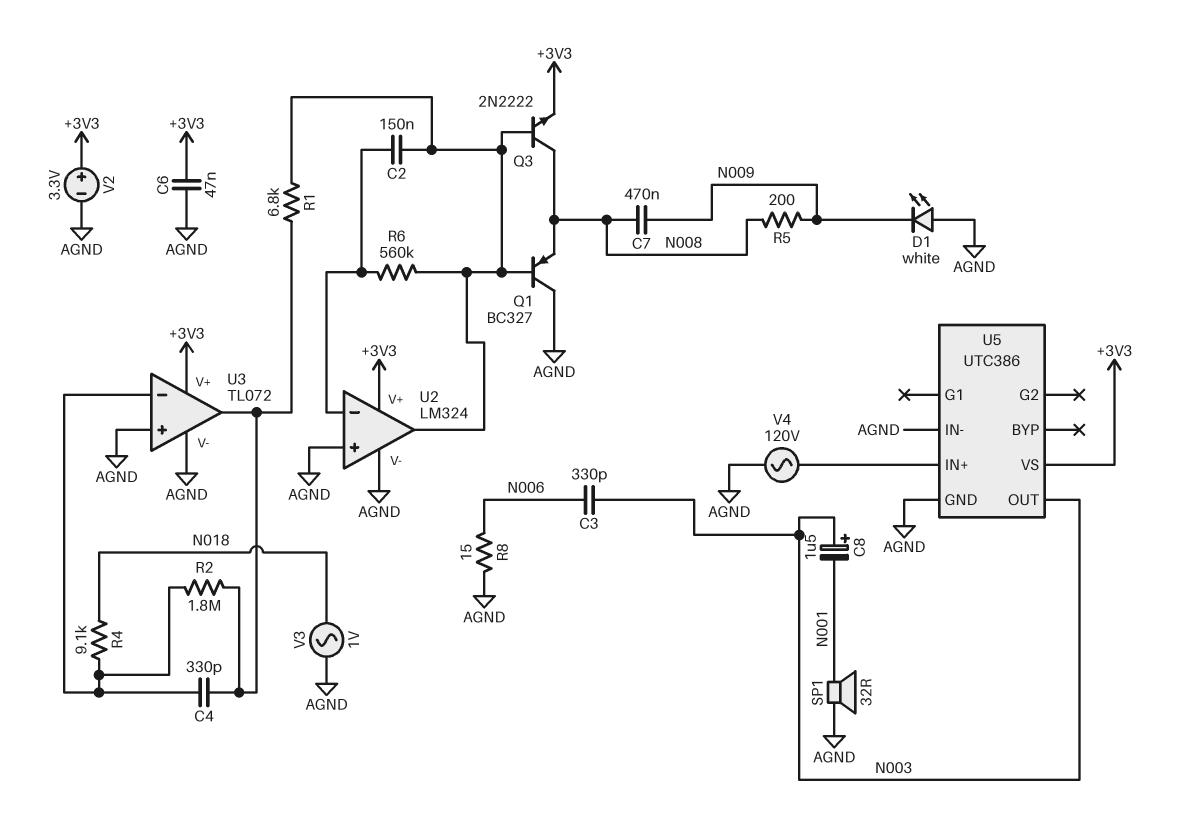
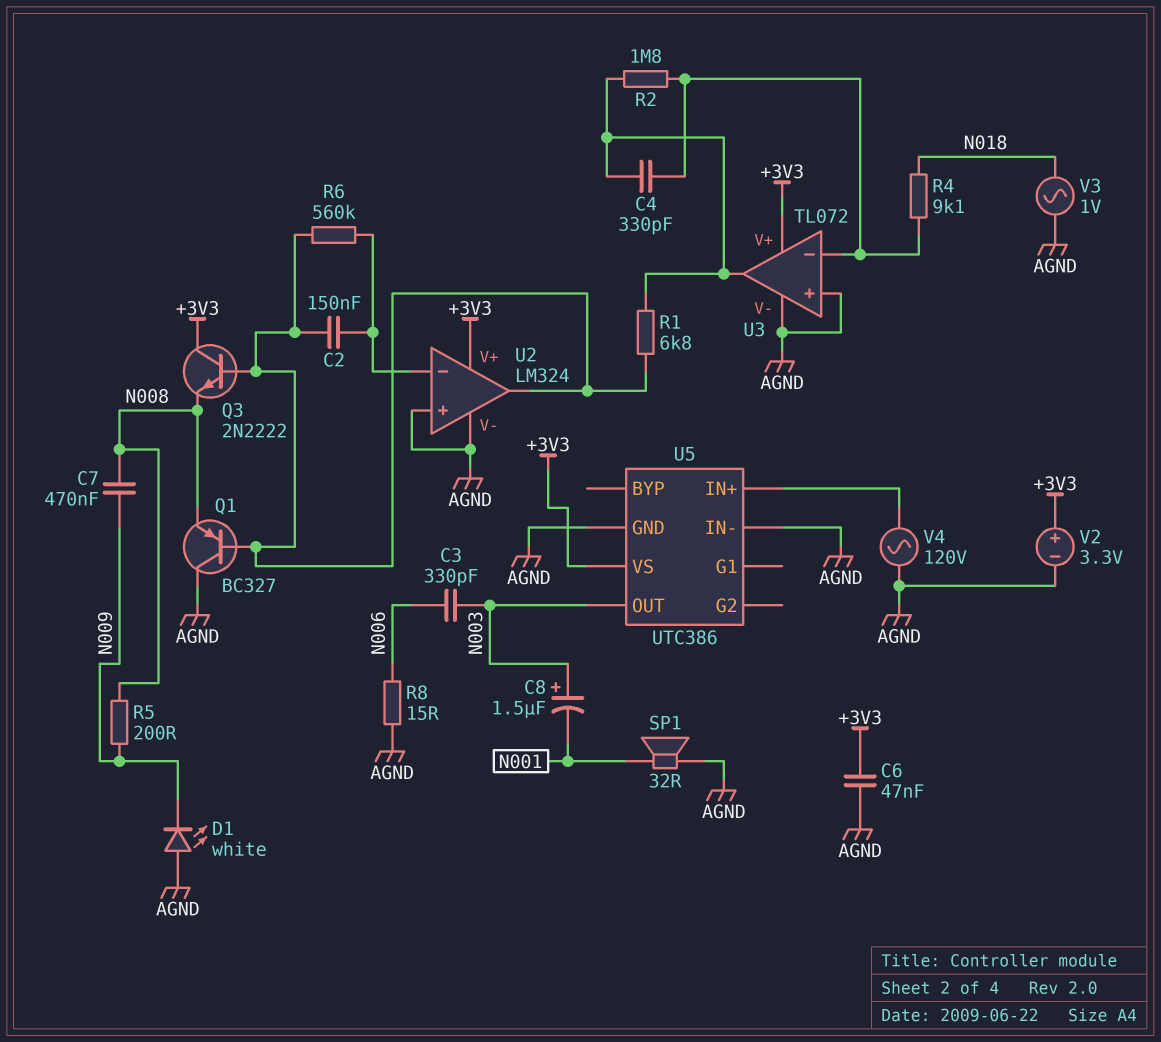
Q3: NPN 2N2222 (B U2/out, C N008, E +3V3) -> NPN 2N2222 (B U2/out, C +3V3, E N008)

